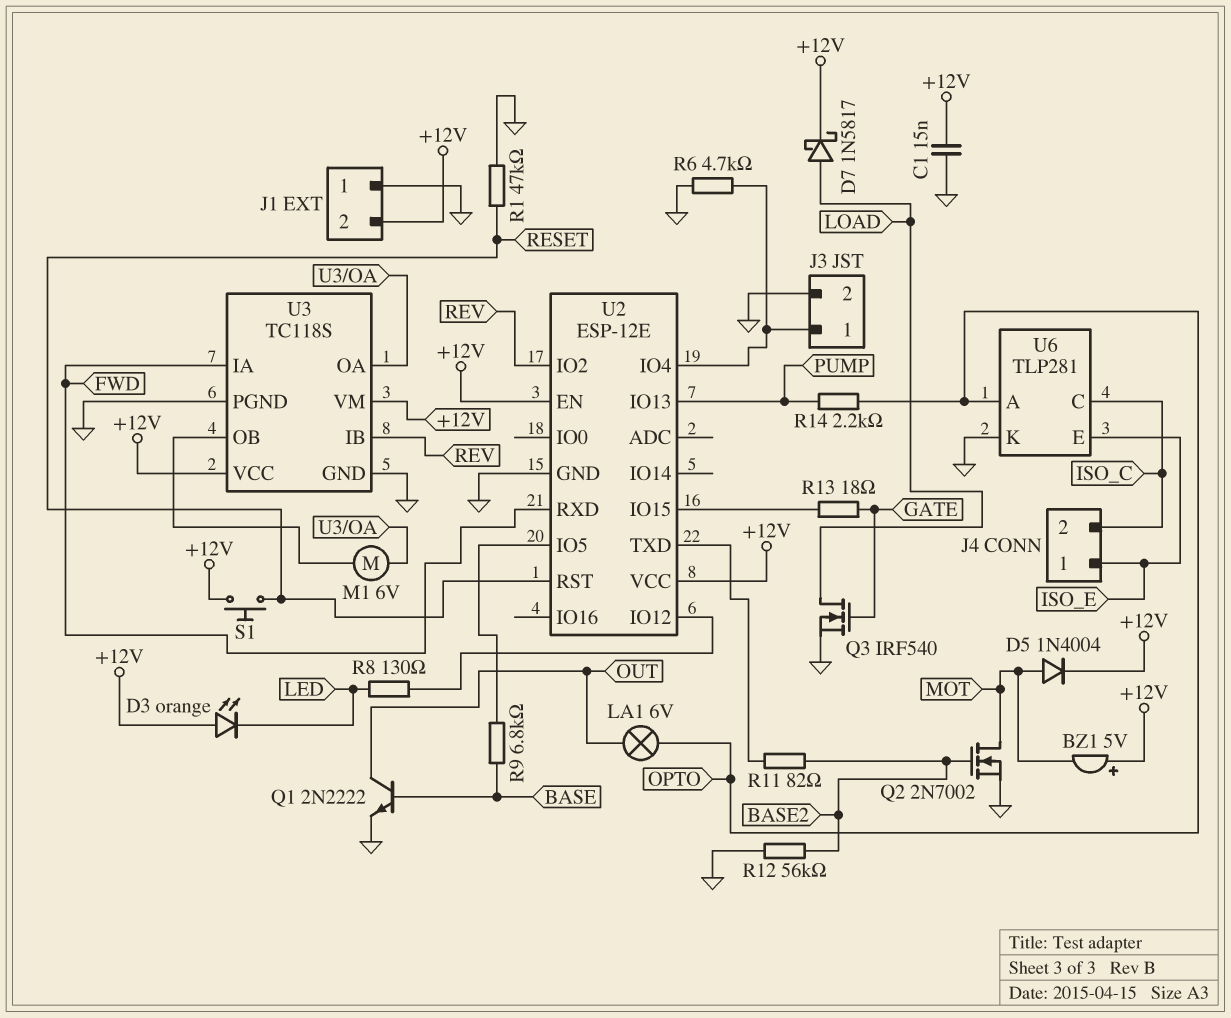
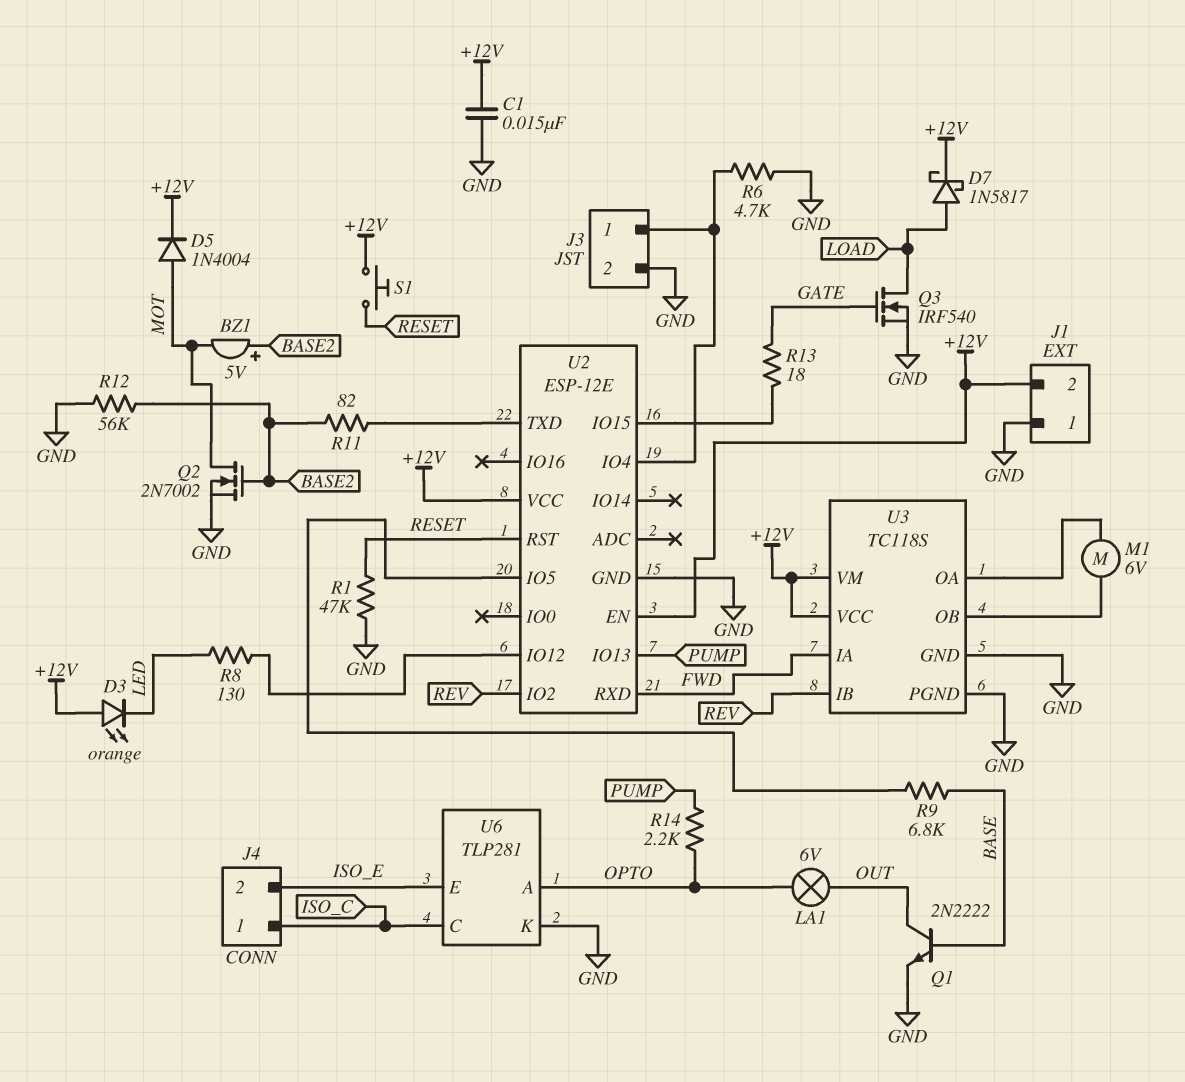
BZ1: buzzer 5V (plus +12V, minus MOT) -> buzzer 5V (plus BASE2, minus MOT)
J4 pin 1: ISO_E -> ISO_C
J4 pin 2: ISO_C -> ISO_E

